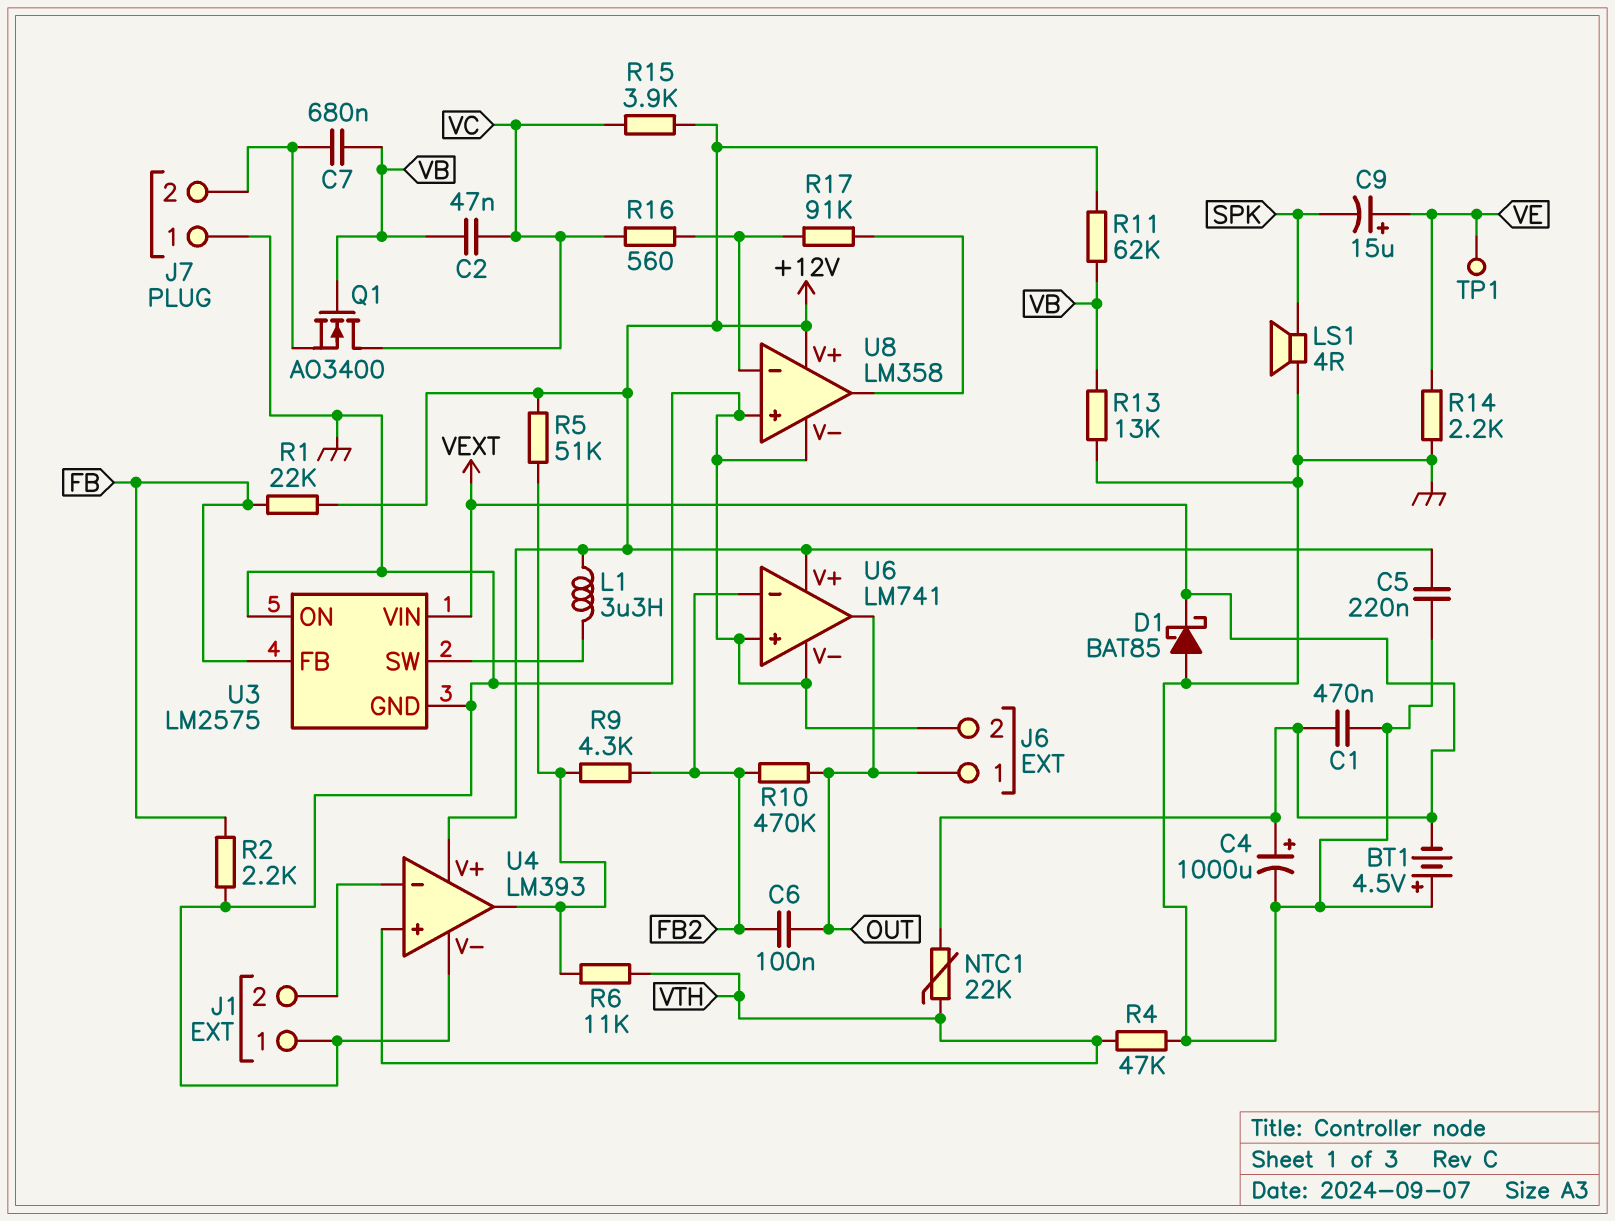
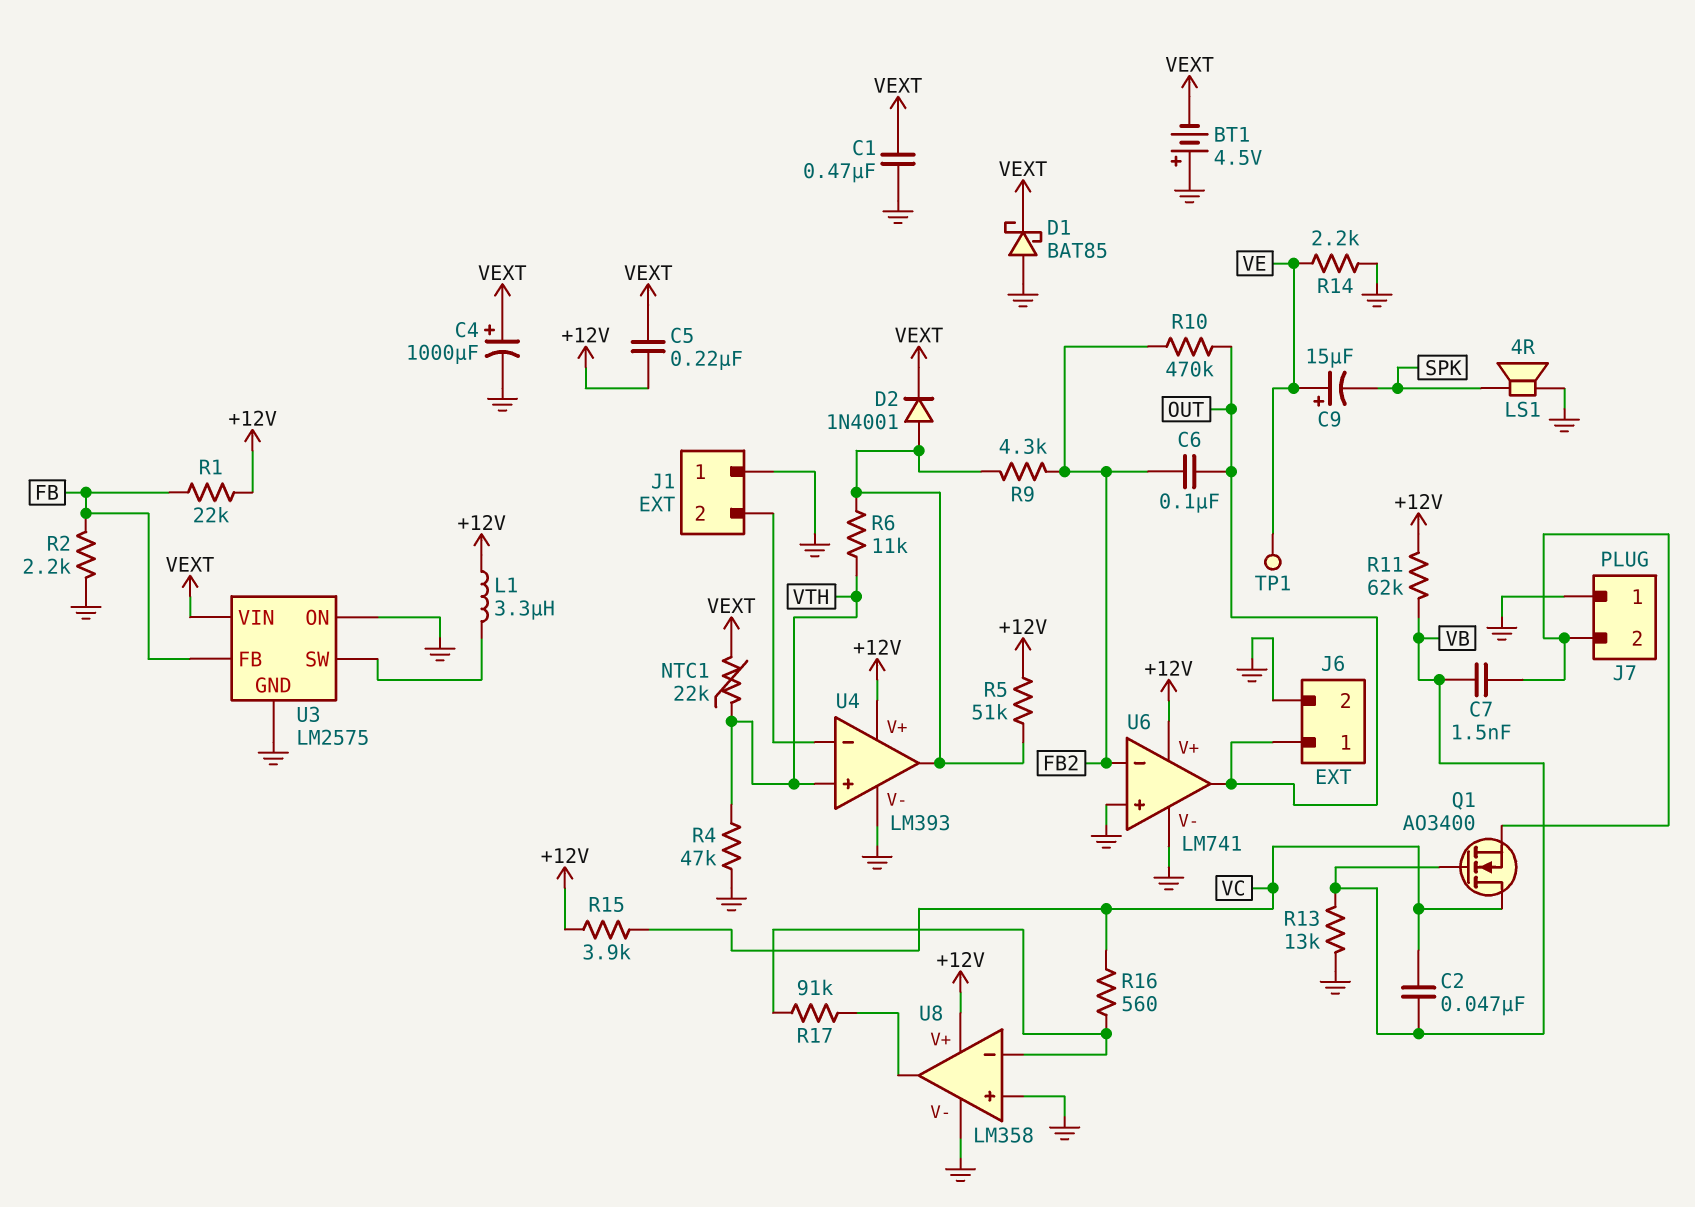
C5: 220nF (+12V, GND) -> 220nF (+12V, VEXT)
C7: 680nF (J7/2, VB) -> 1.5nF (J7/2, VB)
D2: none -> diode 1N4001 (A U4/out, K VEXT)

